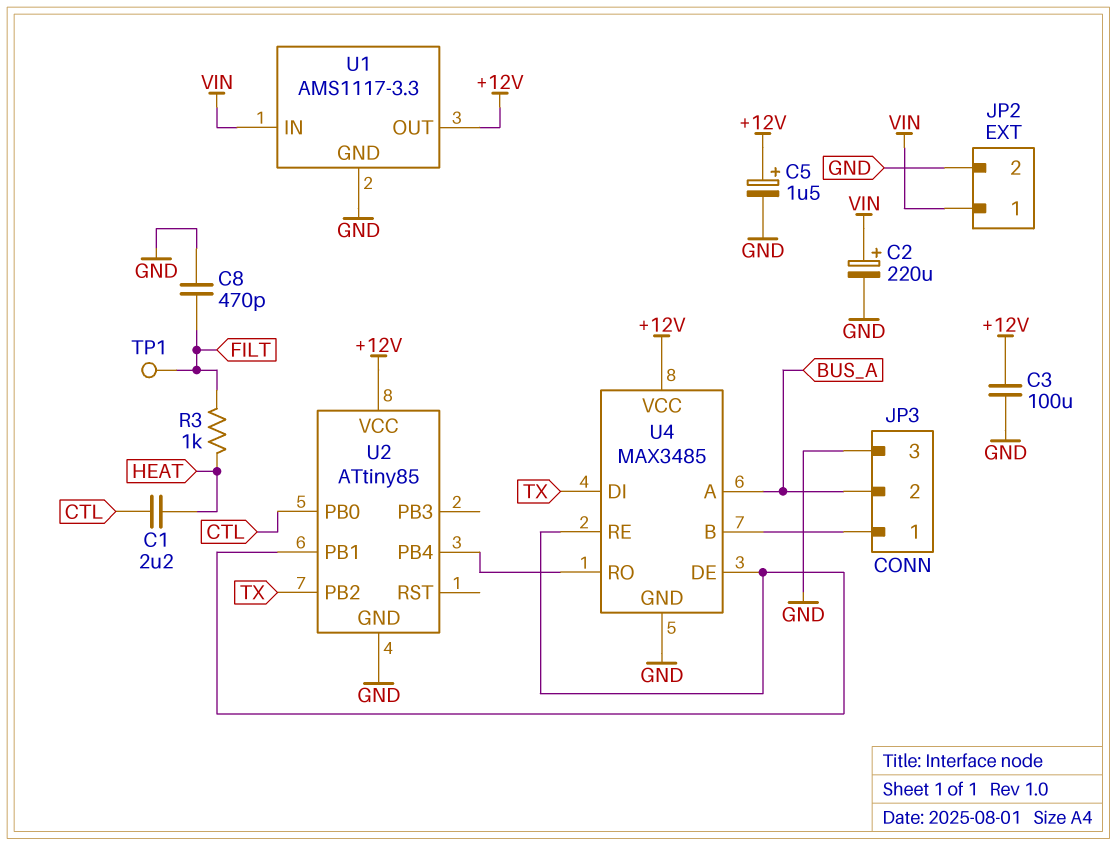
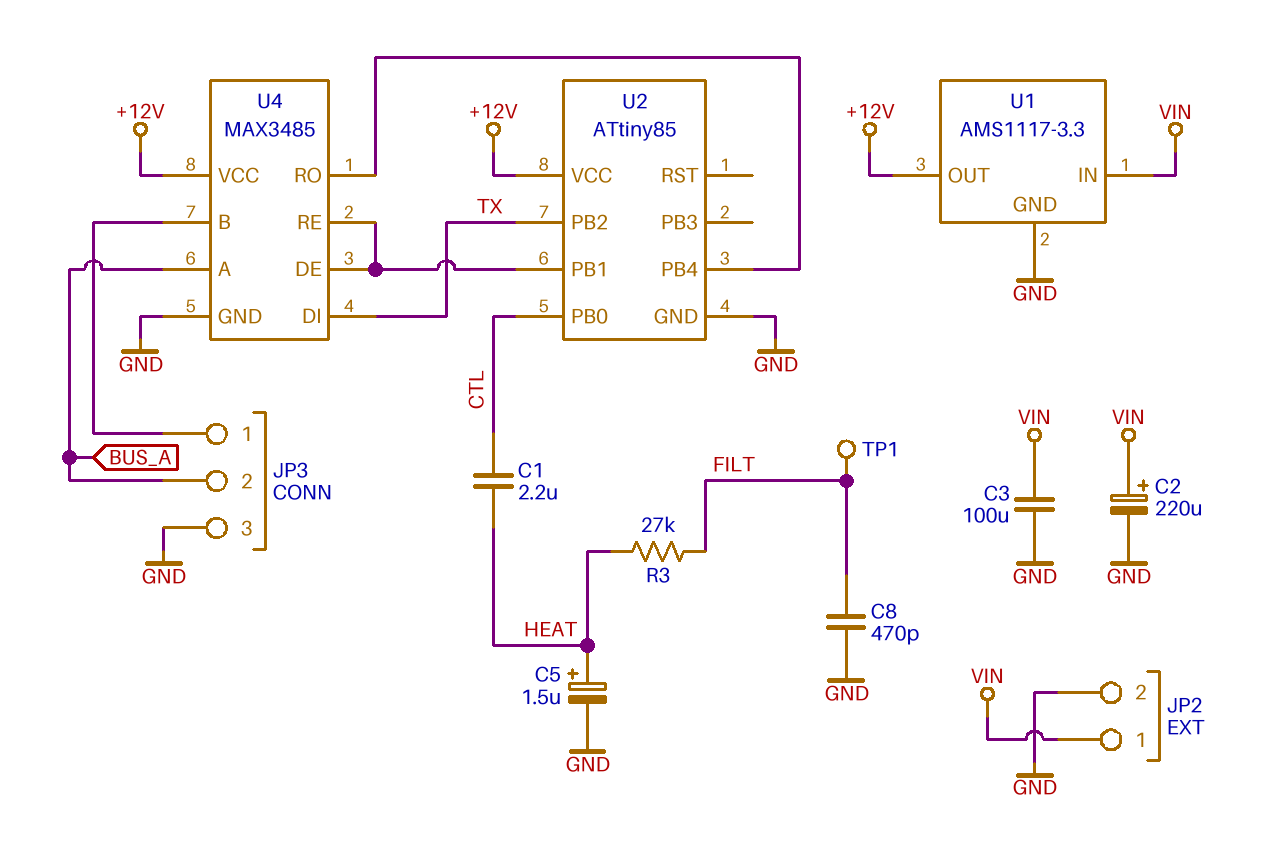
C3: 100uF (+12V, GND) -> 100uF (GND, VIN)
C5: 1.5uF (plus +12V, minus GND) -> 1.5uF (plus HEAT, minus GND)
R3: 1k (FILT, HEAT) -> 27k (FILT, HEAT)

